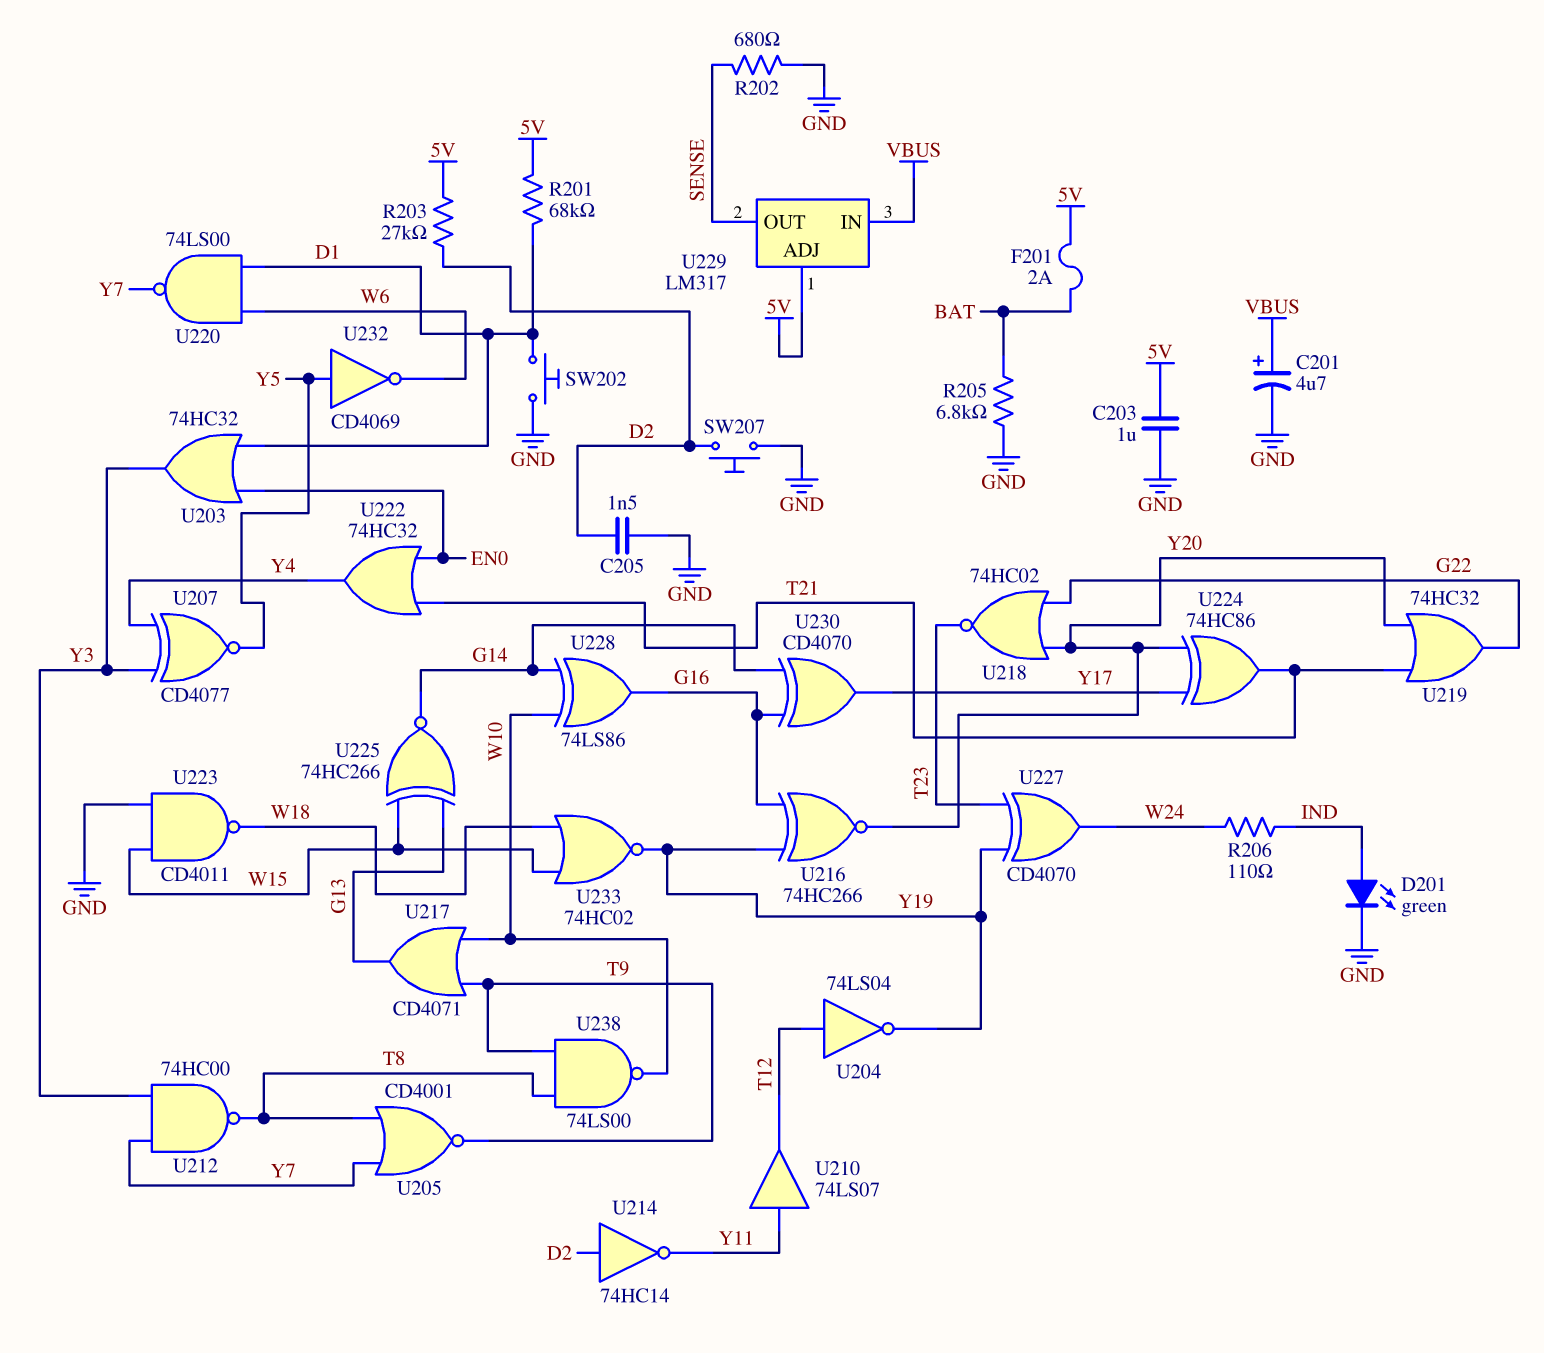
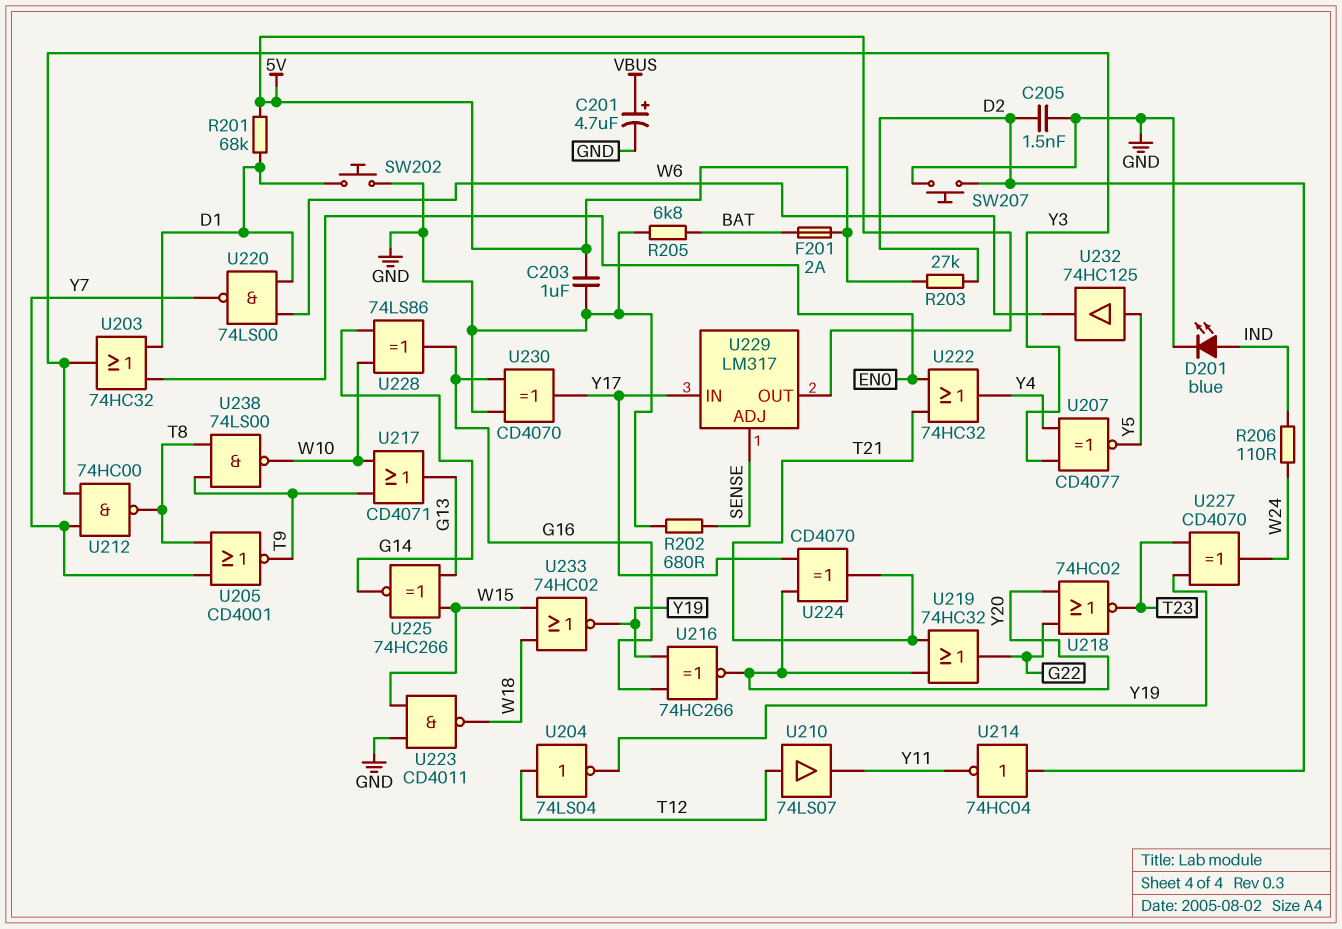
D201: LED green (A IND, K GND) -> LED blue (A IND, K GND)
U210: buffer 74LS07 (in Y11, out T12) -> buffer 74LS07 (in T12, out Y11)
U214: NOT 74HC14 (in D2, out Y11) -> NOT 74HC04 (in D2, out Y11)
U224: XOR 74HC86 (in Y17, in Y20, out T21) -> XOR CD4070 (in Y17, in Y20, out T21)
U229 pin ADJ: 5V -> SENSE
U229 pin IN: VBUS -> Y17
U229 pin OUT: SENSE -> 5V
U230: XOR CD4070 (in G14, in G16, out Y17) -> XOR CD4070 (in G16, in GND, out Y17)
U232: NOT CD4069 (in Y5, out W6) -> buffer 74HC125 (in Y5, out W6)

